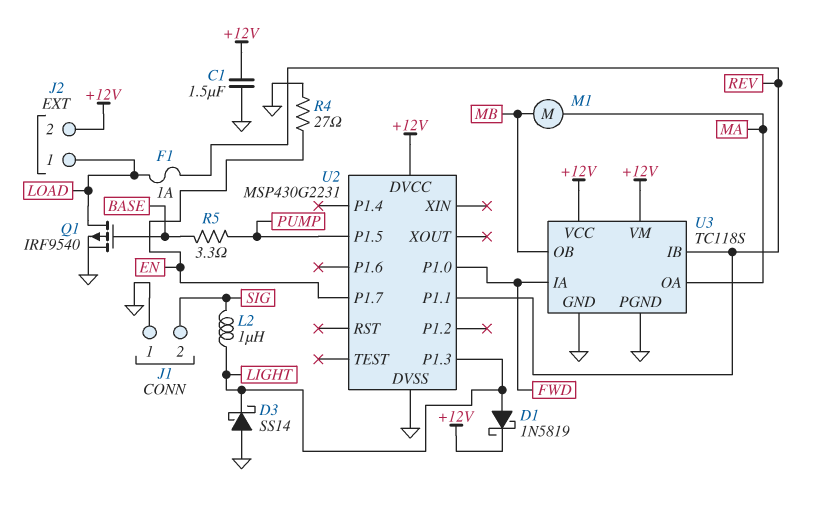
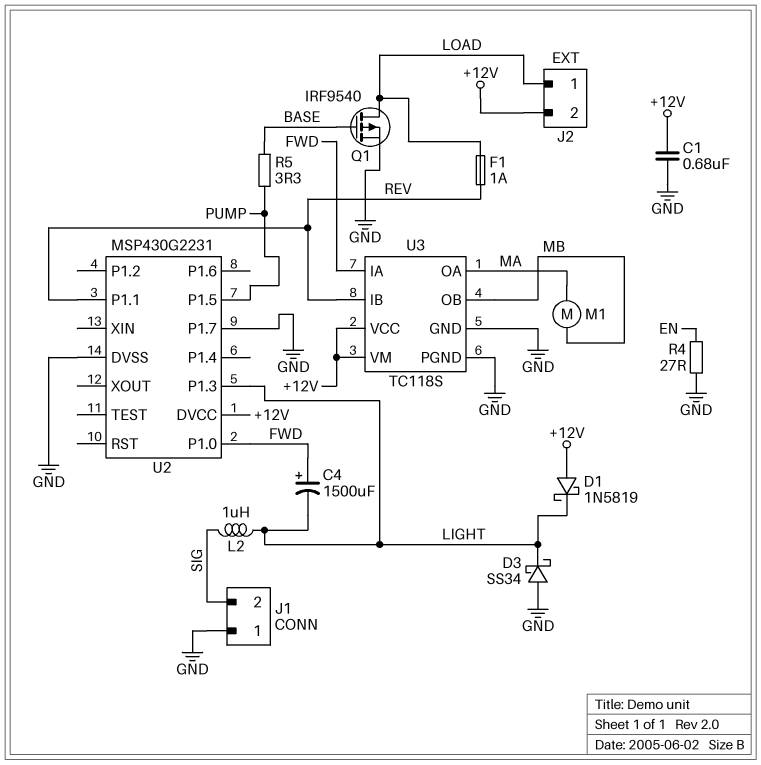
C1: 1.5uF (+12V, GND) -> 680nF (+12V, GND)
C4: none -> 1500uF (plus FWD, minus LIGHT)
D1: schottky 1N5819 (A LIGHT, K +12V) -> schottky 1N5819 (A +12V, K LIGHT)
D3: schottky SS14 (A GND, K LIGHT) -> schottky SS34 (A GND, K LIGHT)
U2 pin P1.7: EN -> GND

